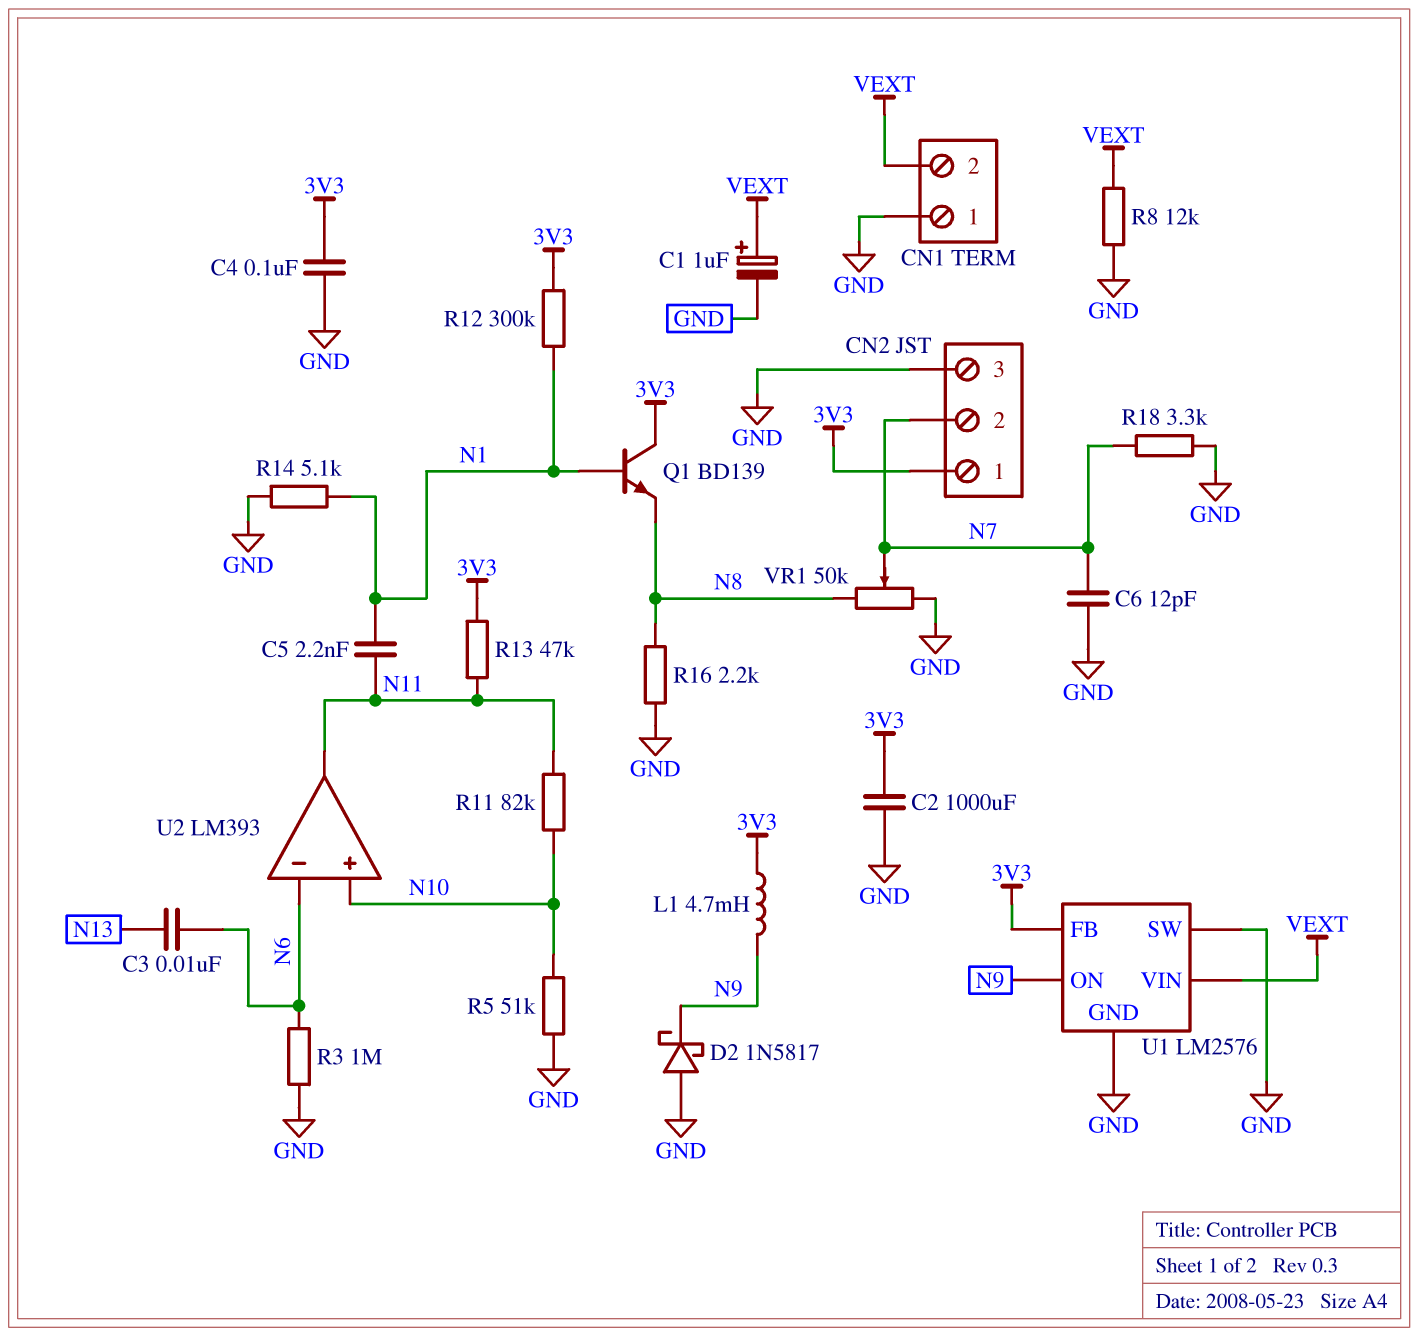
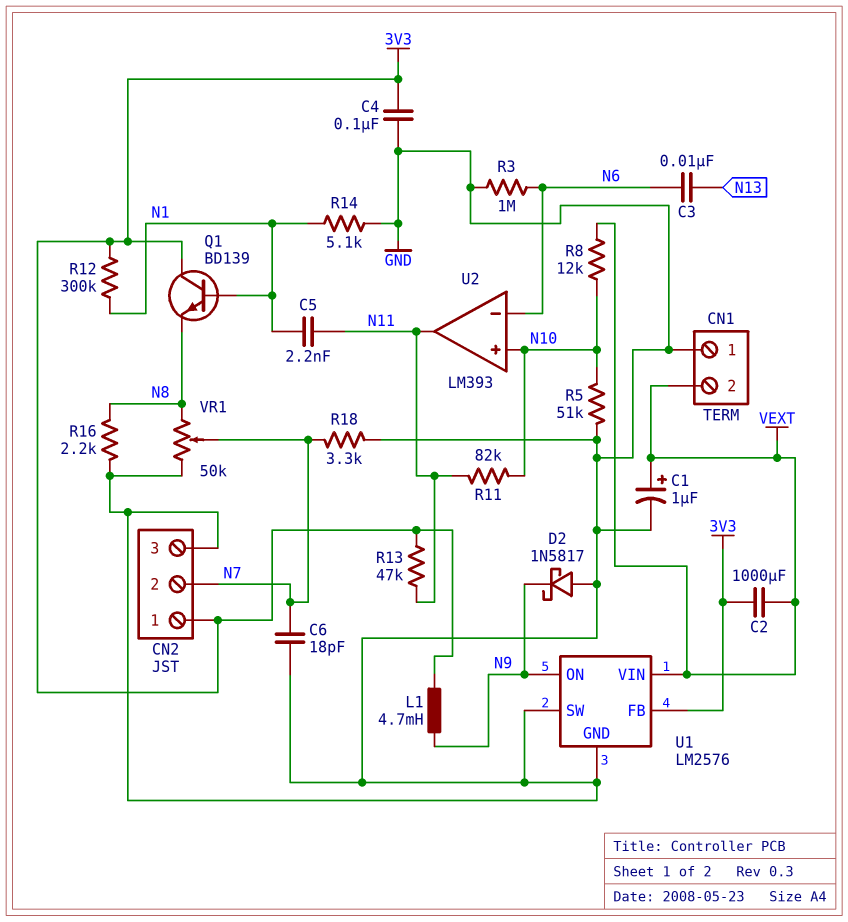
C2: 1000uF (3V3, GND) -> 1000uF (3V3, VEXT)
C6: 12pF (GND, N7) -> 18pF (GND, N7)
R8: 12k (GND, VEXT) -> 12k (N10, VEXT)

